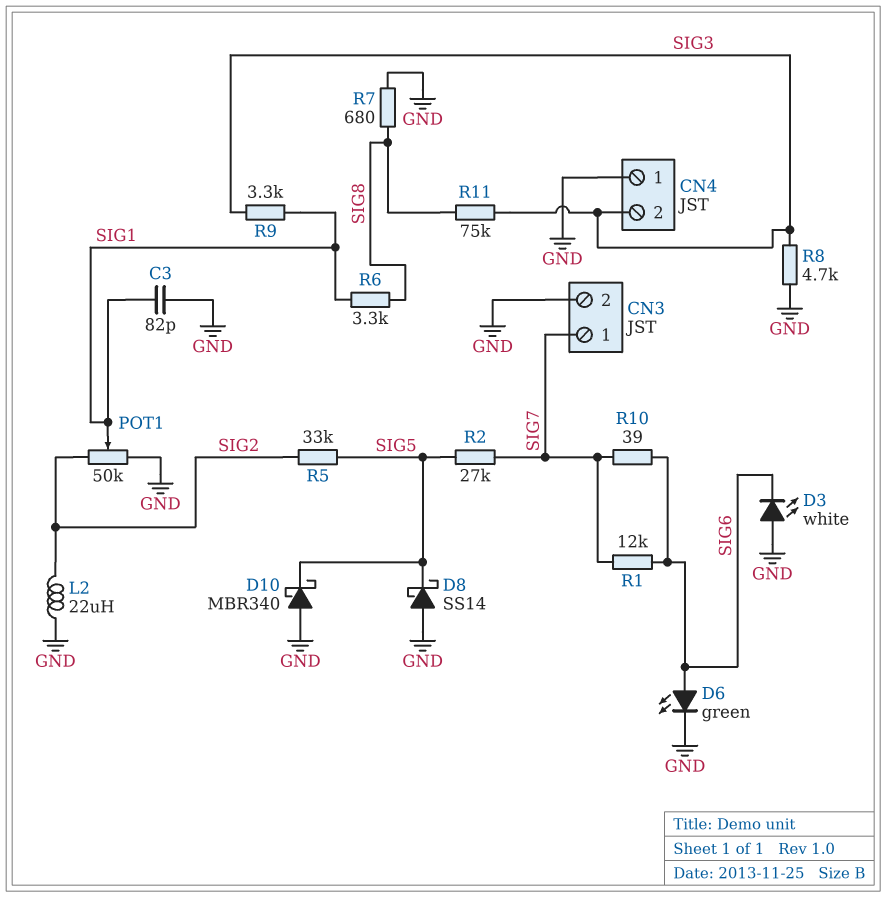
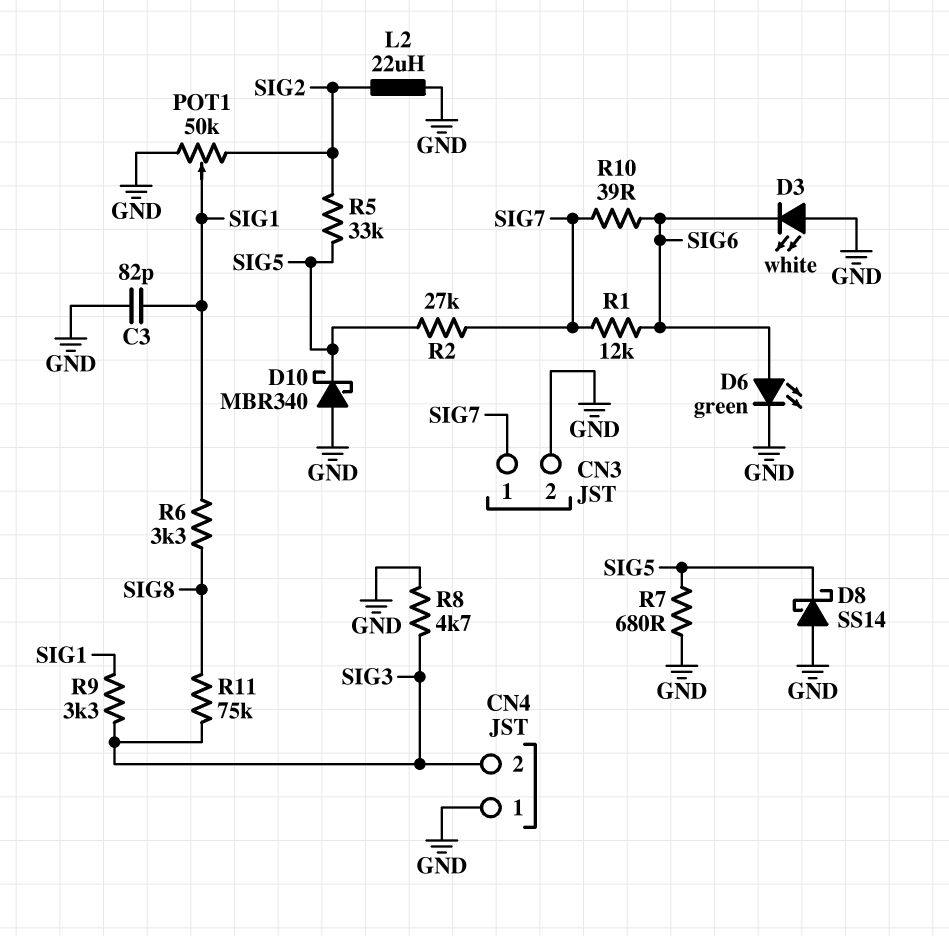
R7: 680 (GND, SIG8) -> 680 (GND, SIG5)

